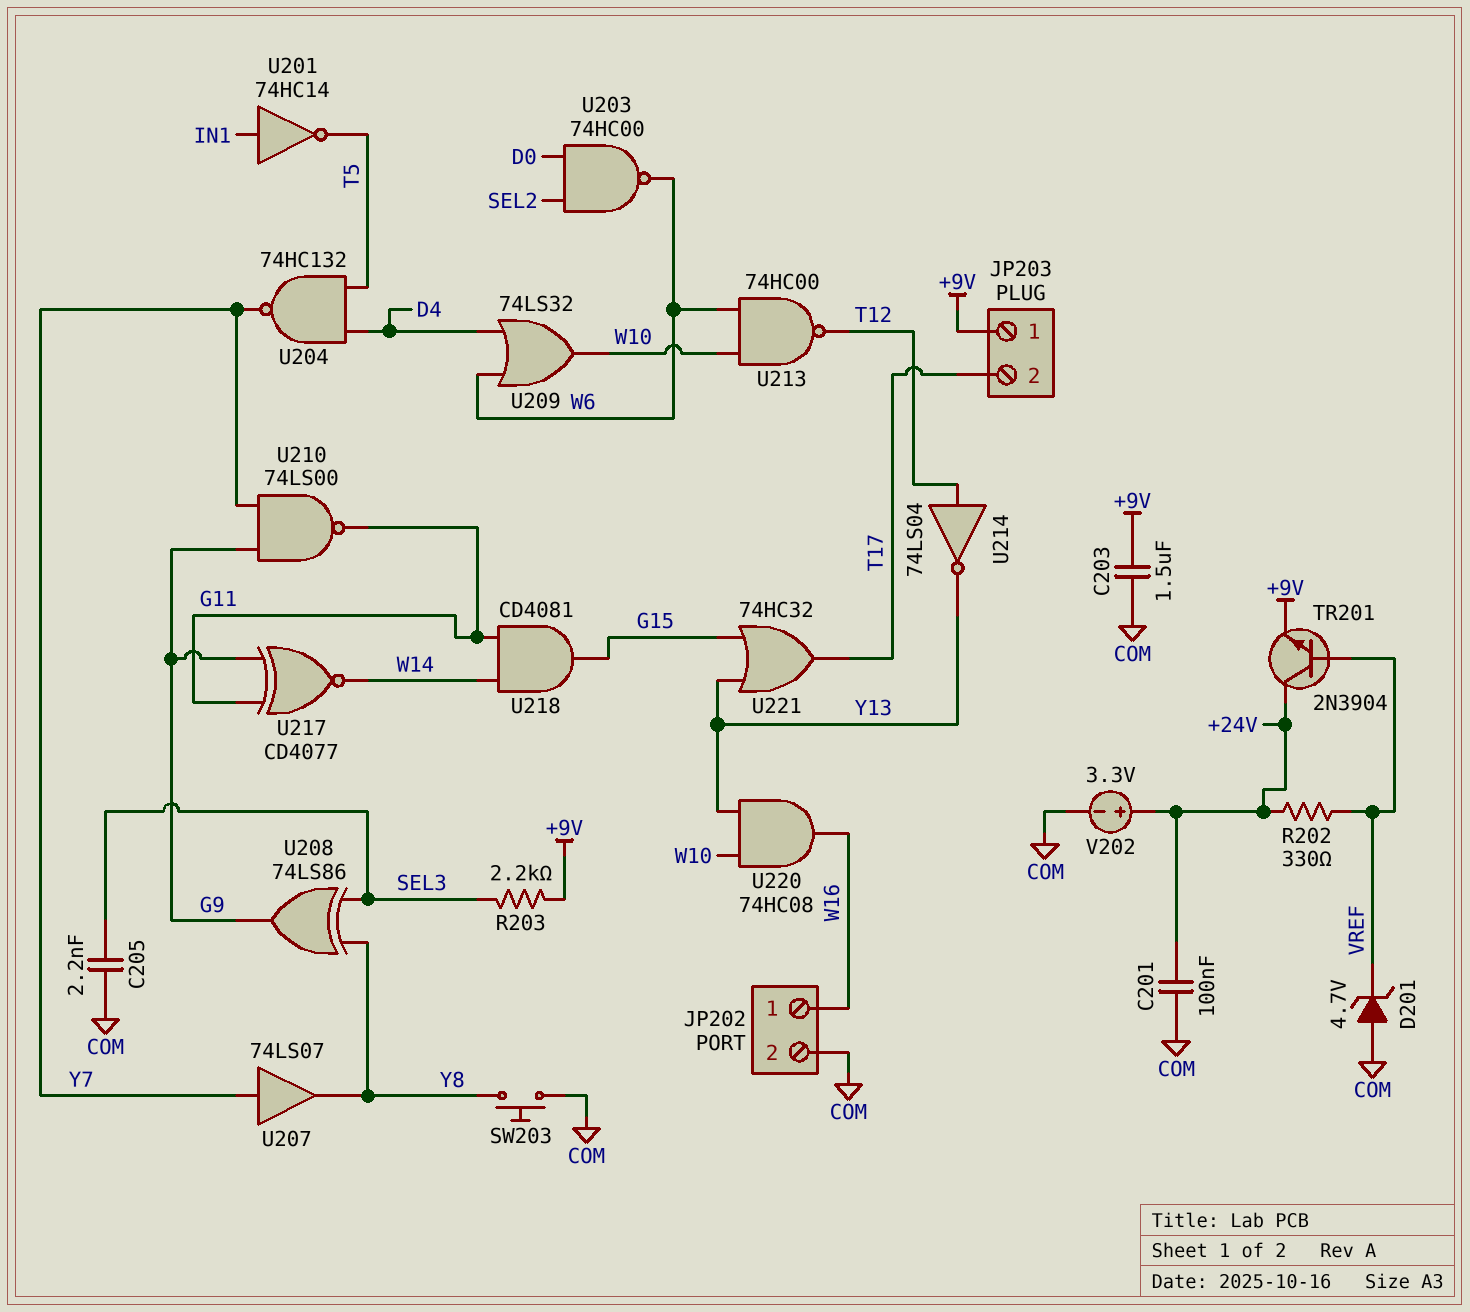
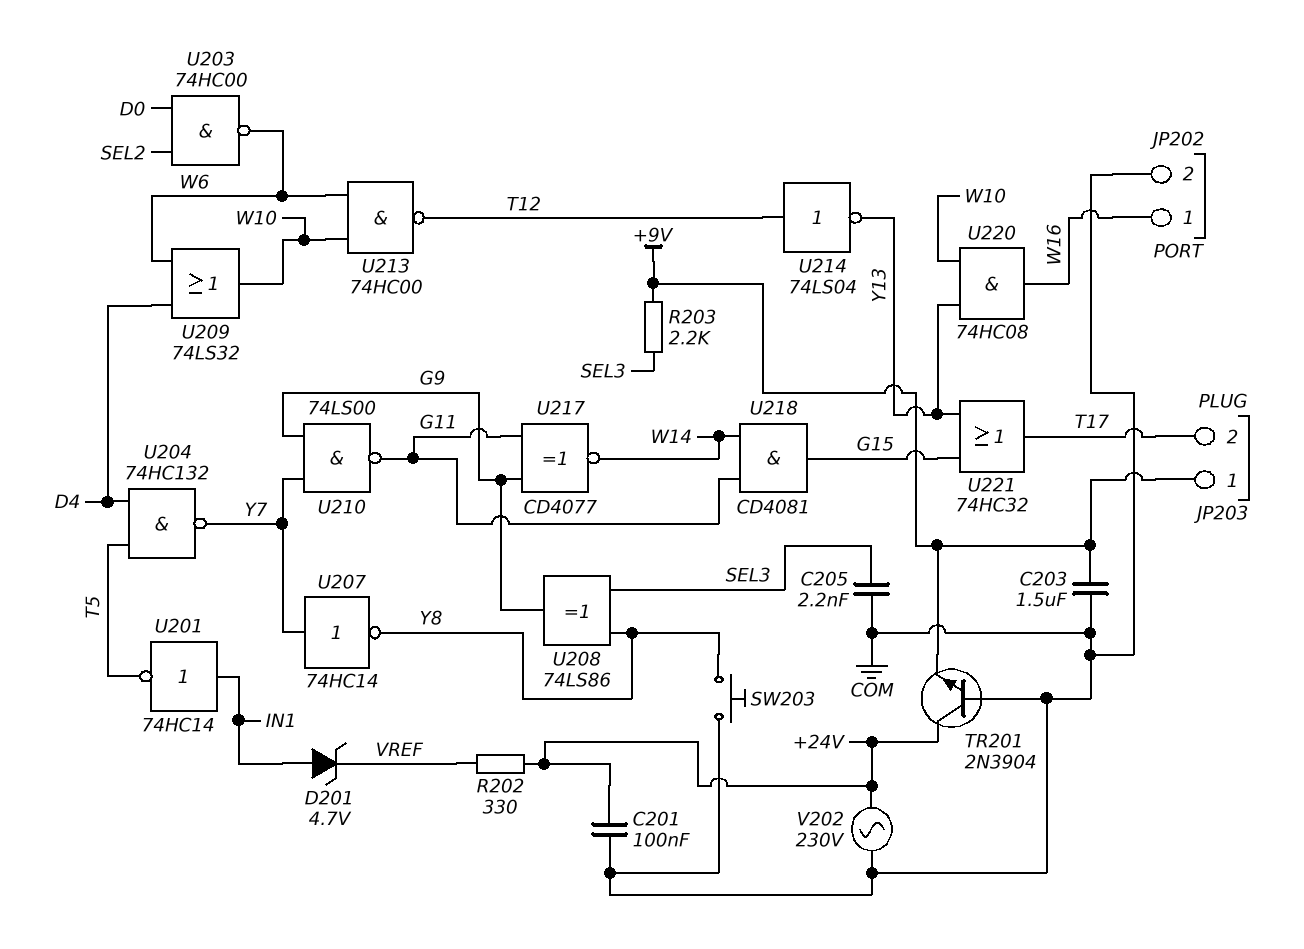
D201: zener 4.7V (A COM, K VREF) -> zener 4.7V (A IN1, K VREF)
TR201: NPN 2N3904 (B VREF, C +24V, E +9V) -> NPN 2N3904 (B COM, C +24V, E +9V)
U207: buffer 74LS07 (in Y7, out Y8) -> NOT 74HC14 (in Y7, out Y8)
V202: 3.3V (plus +24V, minus COM) -> AC 230V (+24V, COM)

